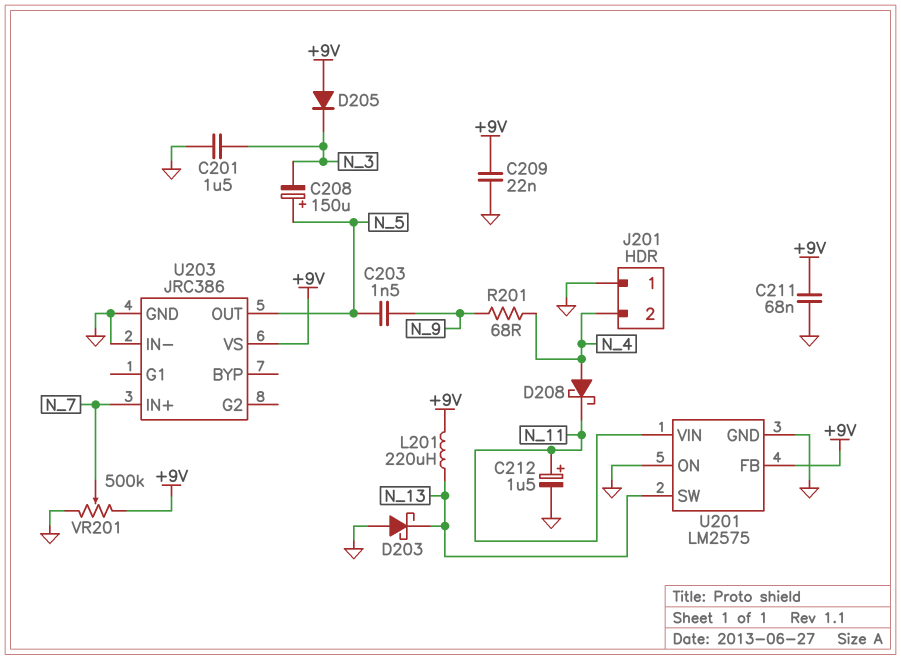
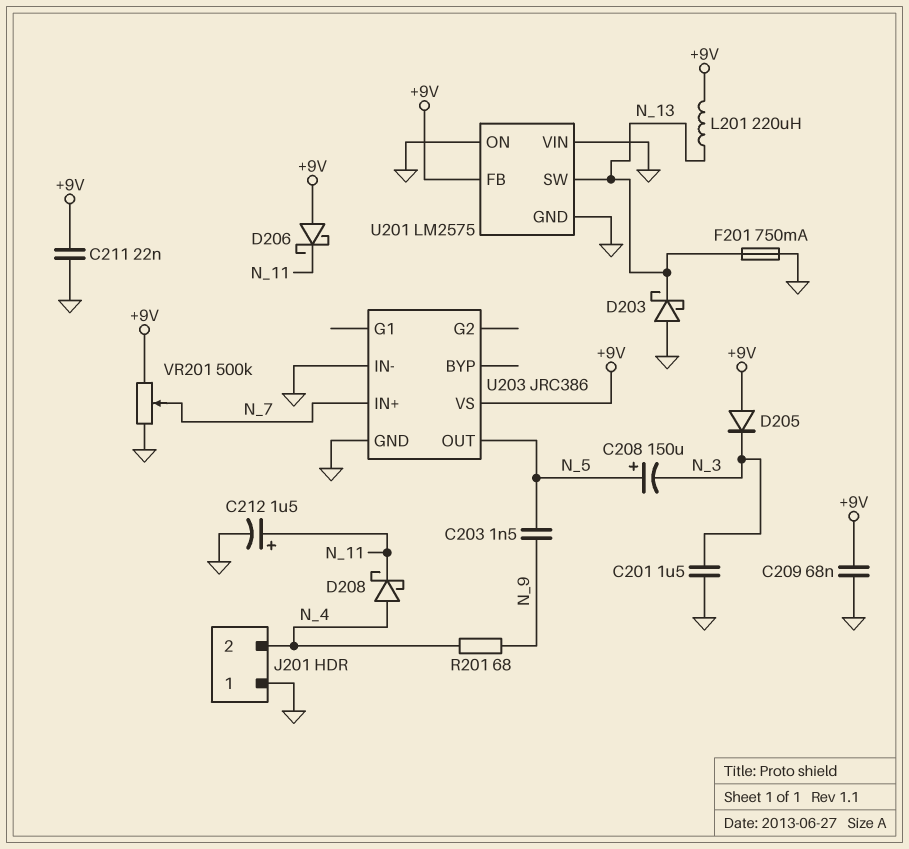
C209: 22nF (+9V, GND) -> 68nF (+9V, GND)
C211: 68nF (+9V, GND) -> 22nF (+9V, GND)
D206: none -> schottky (A +9V, K N_11)
F201: none -> 750mA (GND, N_13)
U201 pin VIN: N_11 -> GND

